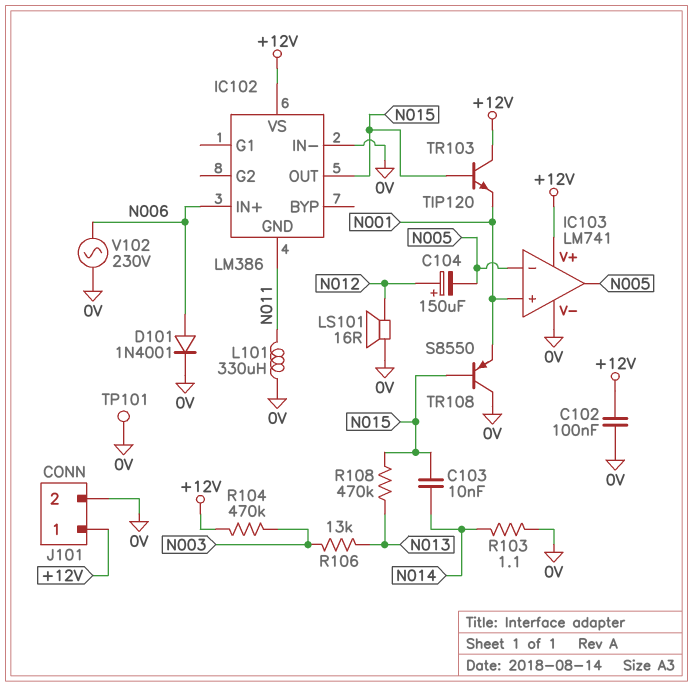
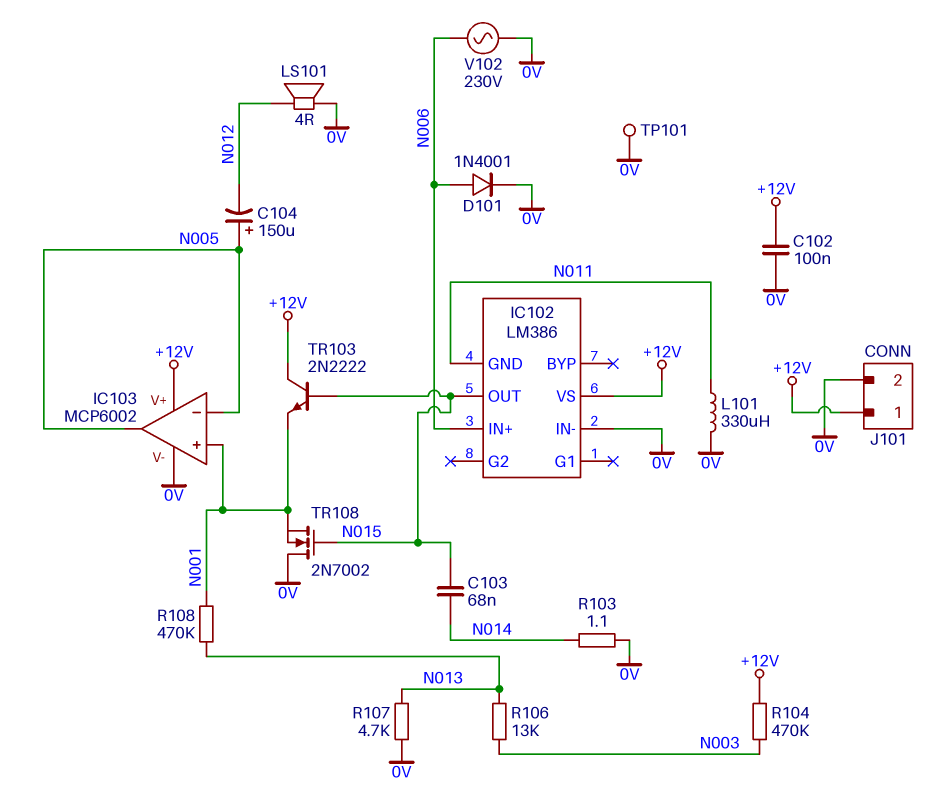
C103: 10nF (N014, N015) -> 68nF (N014, N015)
C104: 150uF (plus N012, minus N005) -> 150uF (plus N005, minus N012)
IC103: LM741 -> MCP6002
LS101: speaker 16R (0V, N012) -> speaker 4R (0V, N012)
R107: none -> 4.7k (0V, N013)
R108: 470k (N013, N015) -> 470k (N001, N013)
TR103: NPN TIP120 (B N015, C +12V, E N001) -> NPN 2N2222 (B N015, C +12V, E N001)
TR108: PNP S8550 (B N015, C 0V, E N001) -> NMOS 2N7002 (G N015, D 0V, S N001)

